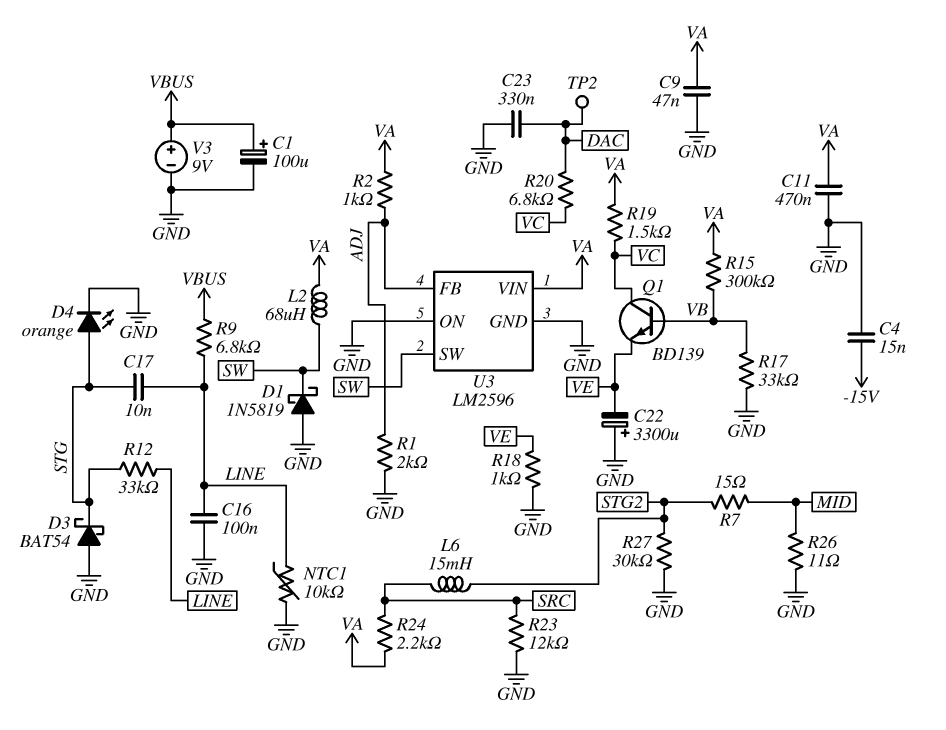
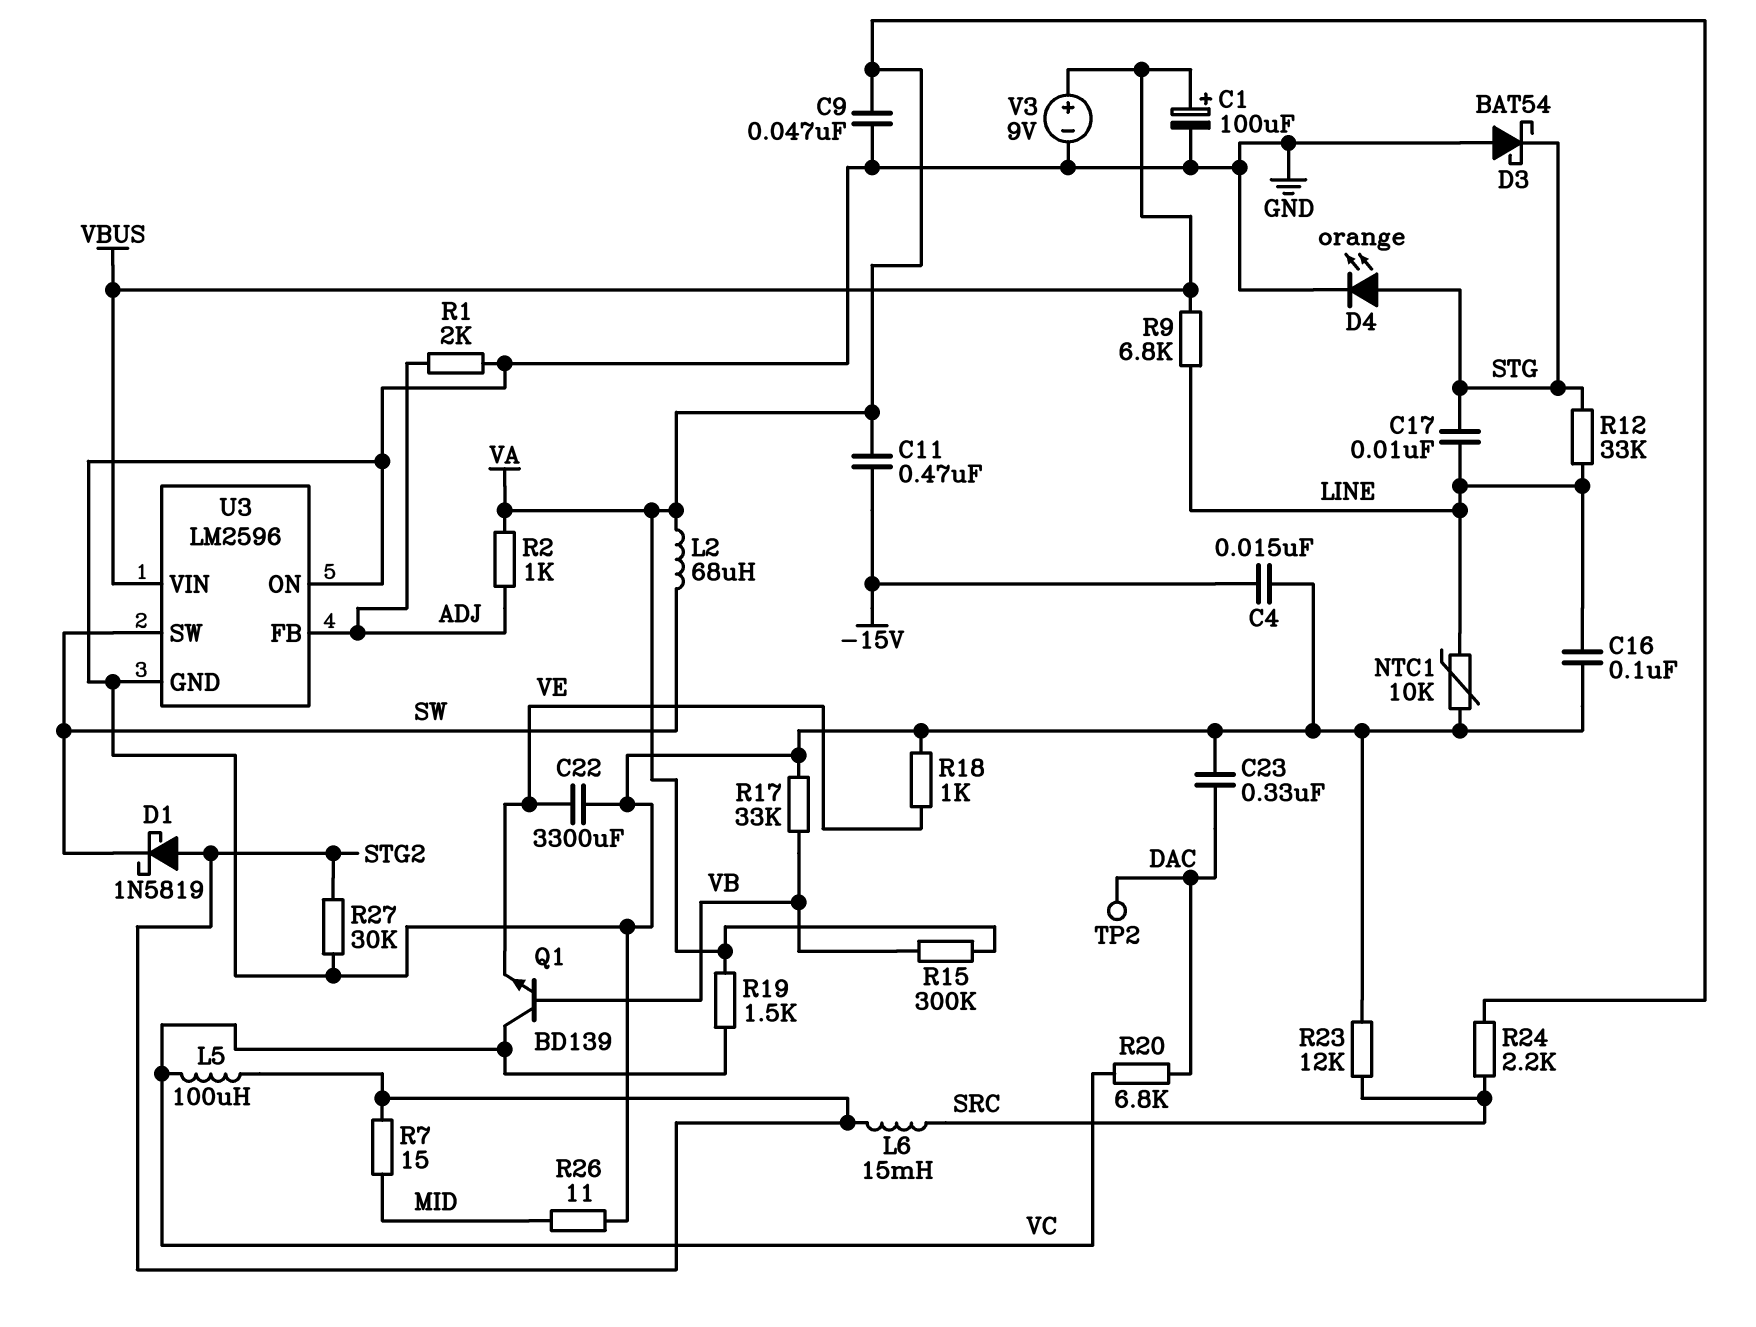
C11: 470nF (GND, VA) -> 470nF (-15V, VA)
C22: 3300uF (plus GND, minus VE) -> 3300uF (GND, VE)
D1: schottky 1N5819 (A GND, K SW) -> schottky 1N5819 (A STG2, K SW)
L5: none -> 100uH (STG2, VC)
U3 pin VIN: VA -> VBUS

